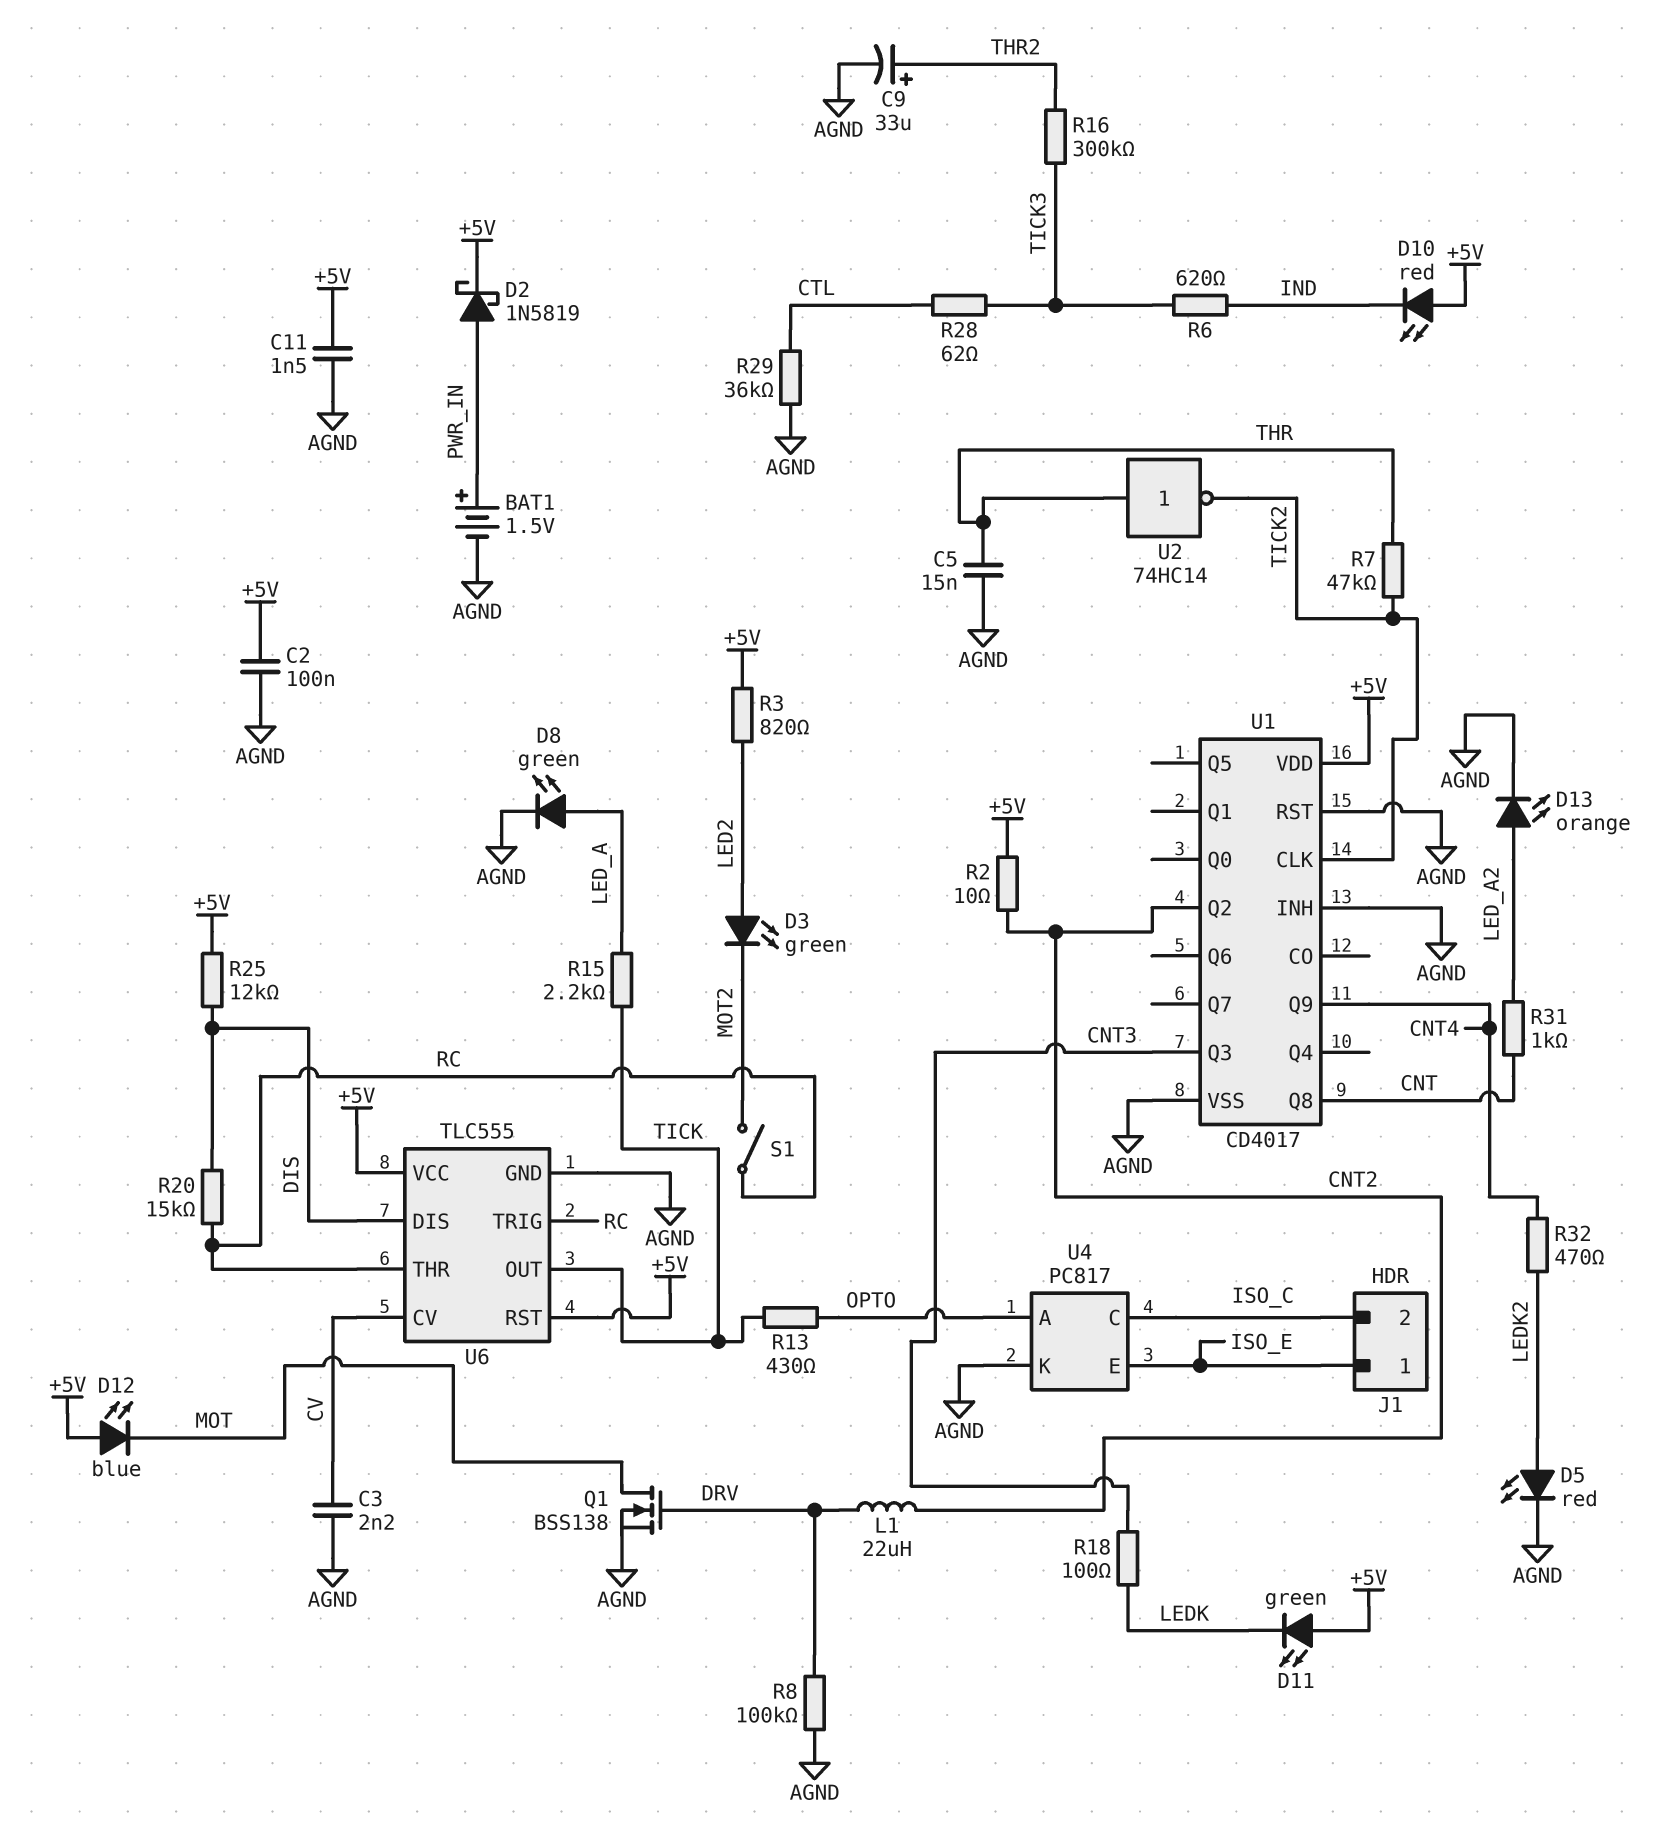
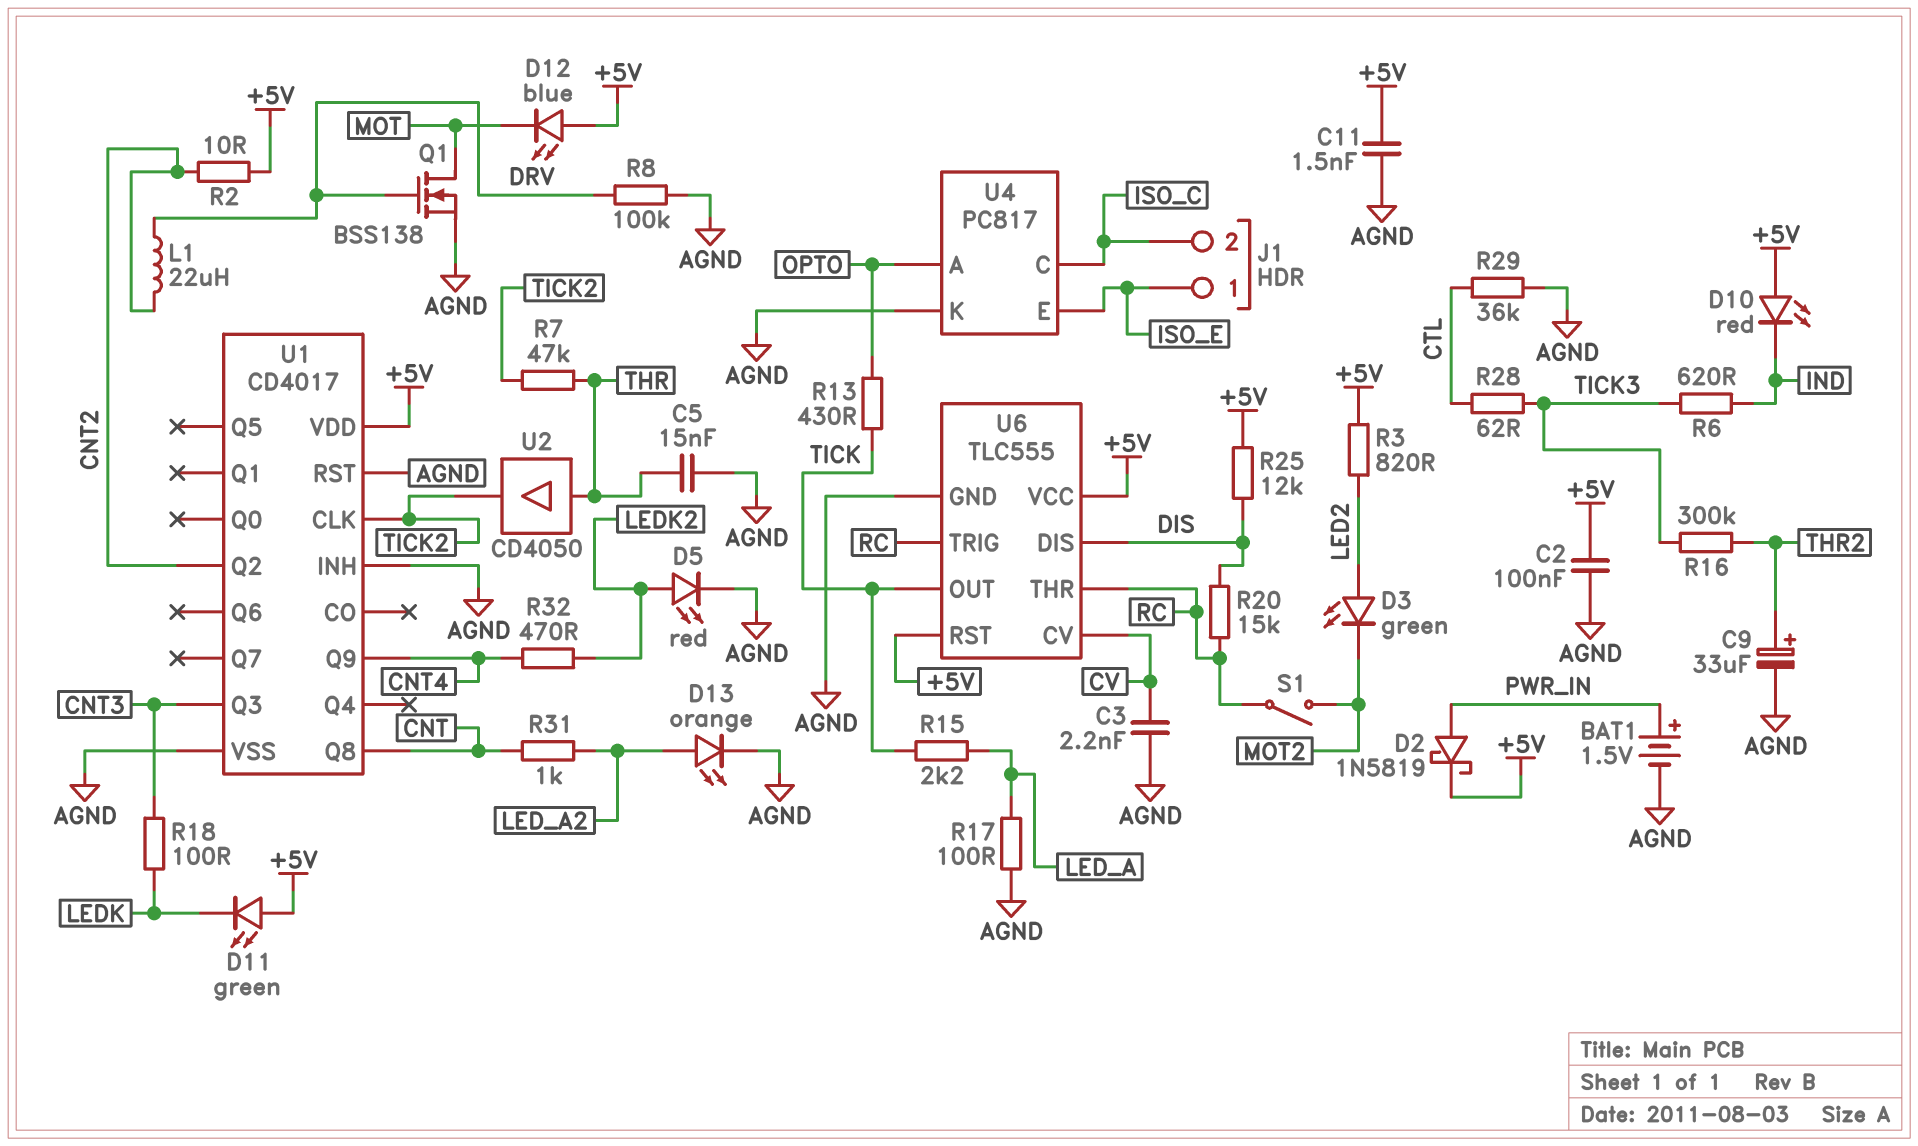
D8: LED green (A LED_A, K AGND) -> none
R17: none -> 100 (AGND, LED_A)
U2: NOT 74HC14 (in THR, out TICK2) -> buffer CD4050 (in THR, out TICK2)

